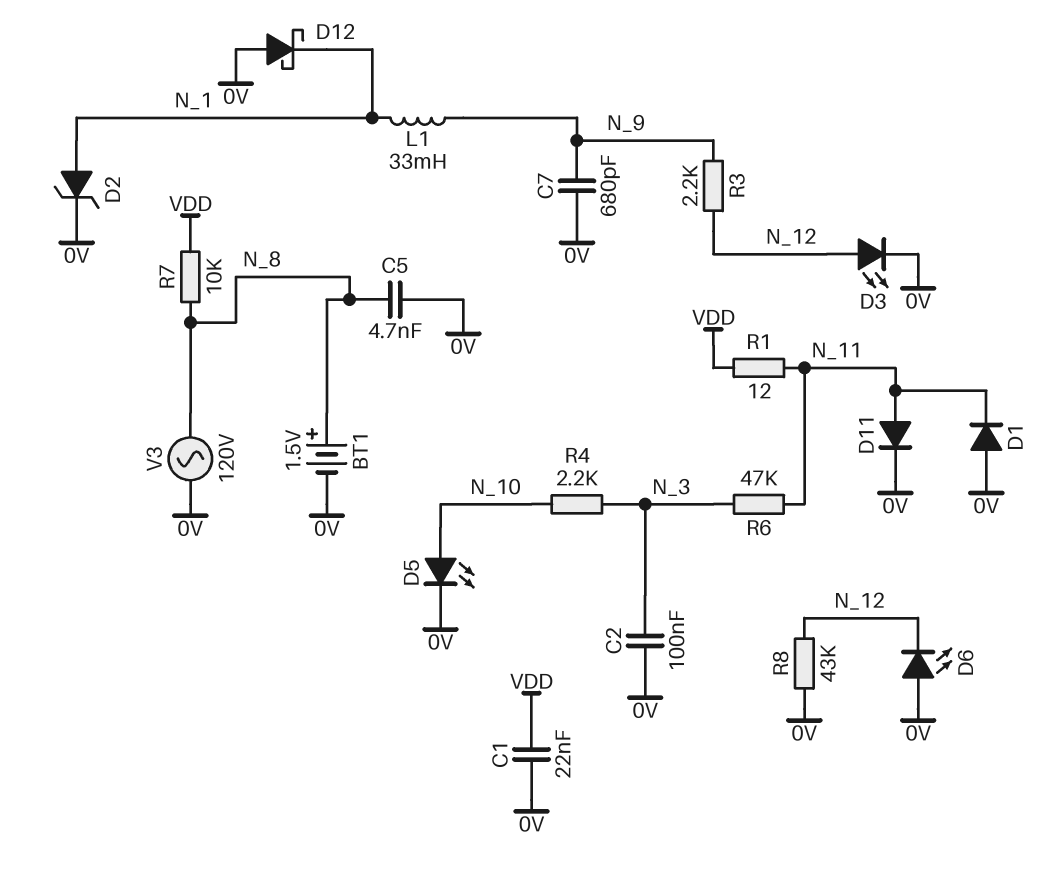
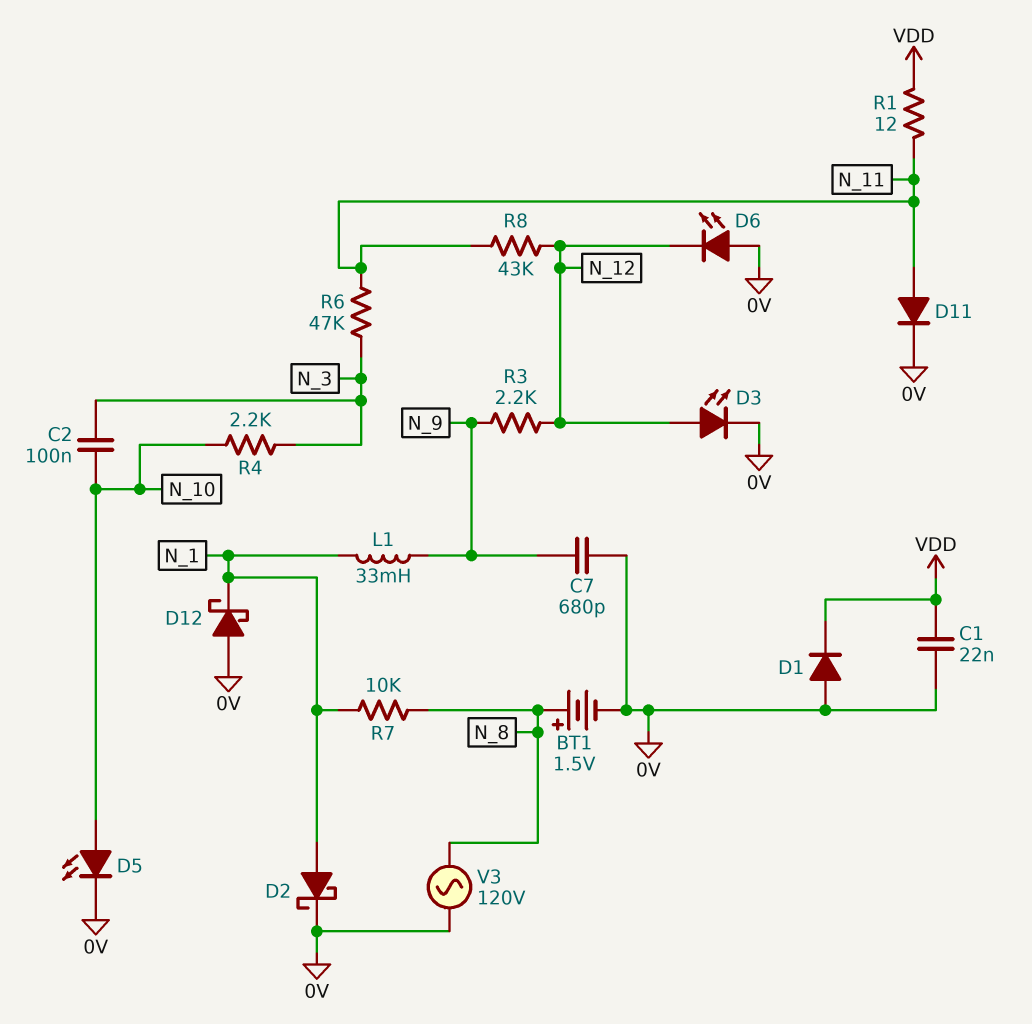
C2: 100nF (0V, N_3) -> 100nF (N_3, N_10)
C5: 4.7nF (0V, N_8) -> none
D1: diode (A 0V, K N_11) -> diode (A 0V, K VDD)
D2: zener (A N_1, K 0V) -> schottky (A N_1, K 0V)
R7: 10k (N_8, VDD) -> 10k (N_1, N_8)
R8: 43k (0V, N_12) -> 43k (N_11, N_12)

